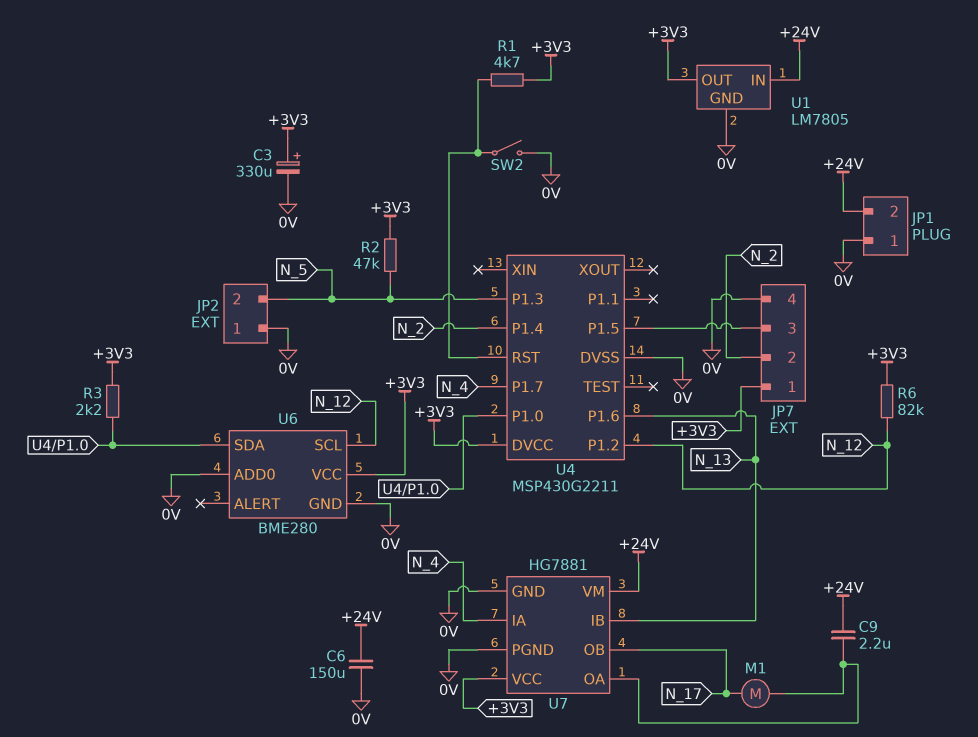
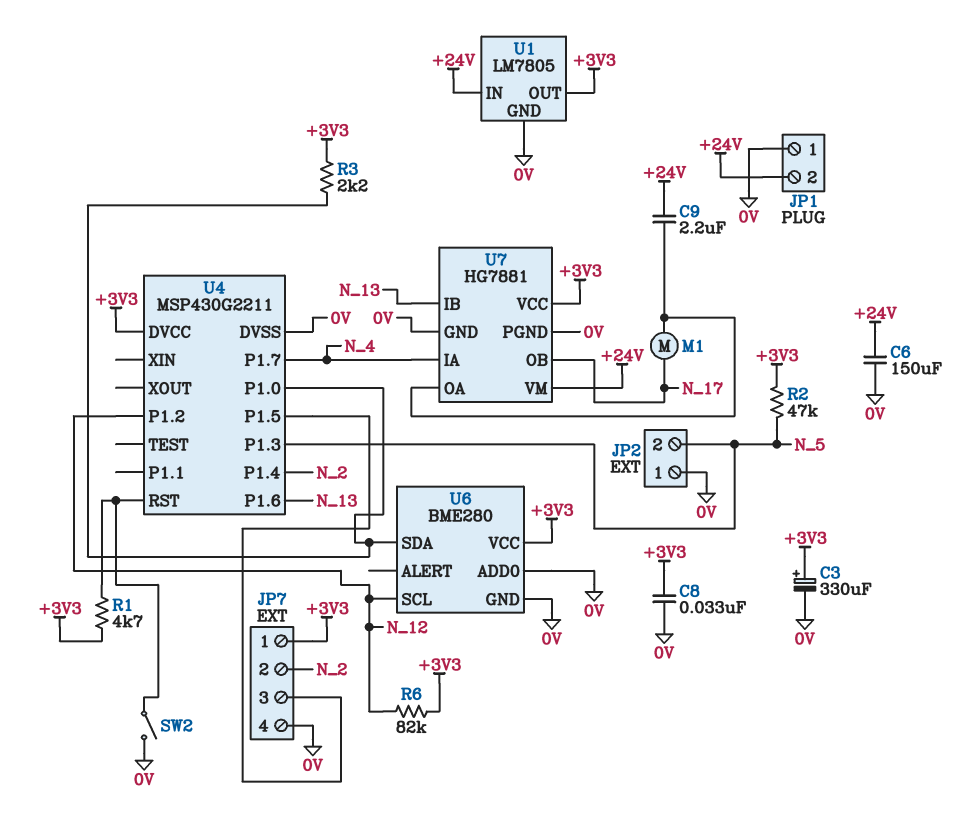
C8: none -> 33nF (+3V3, 0V)

